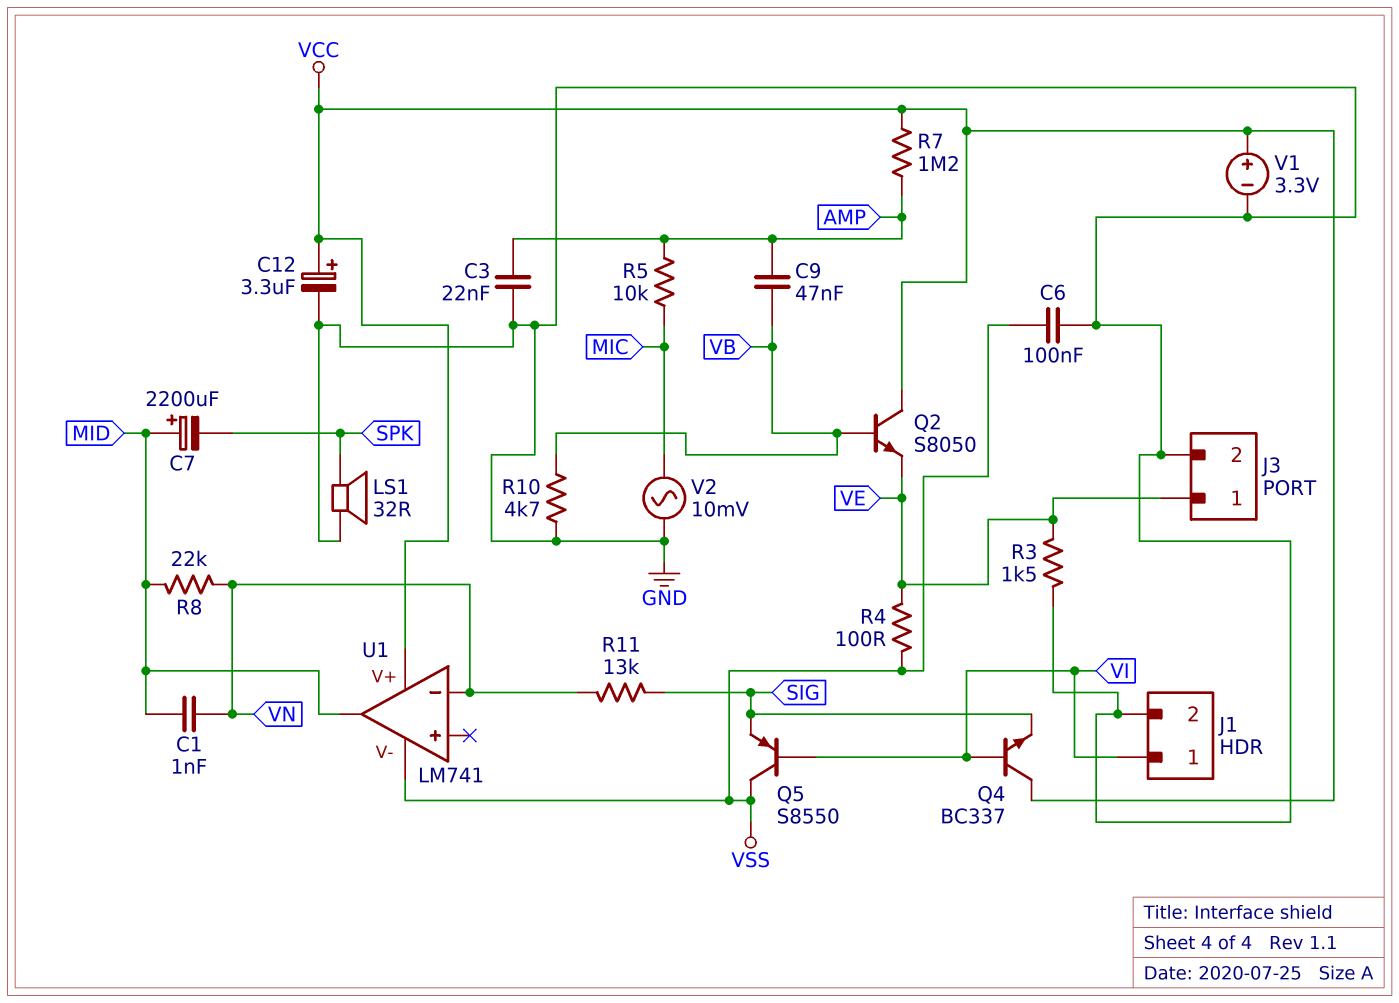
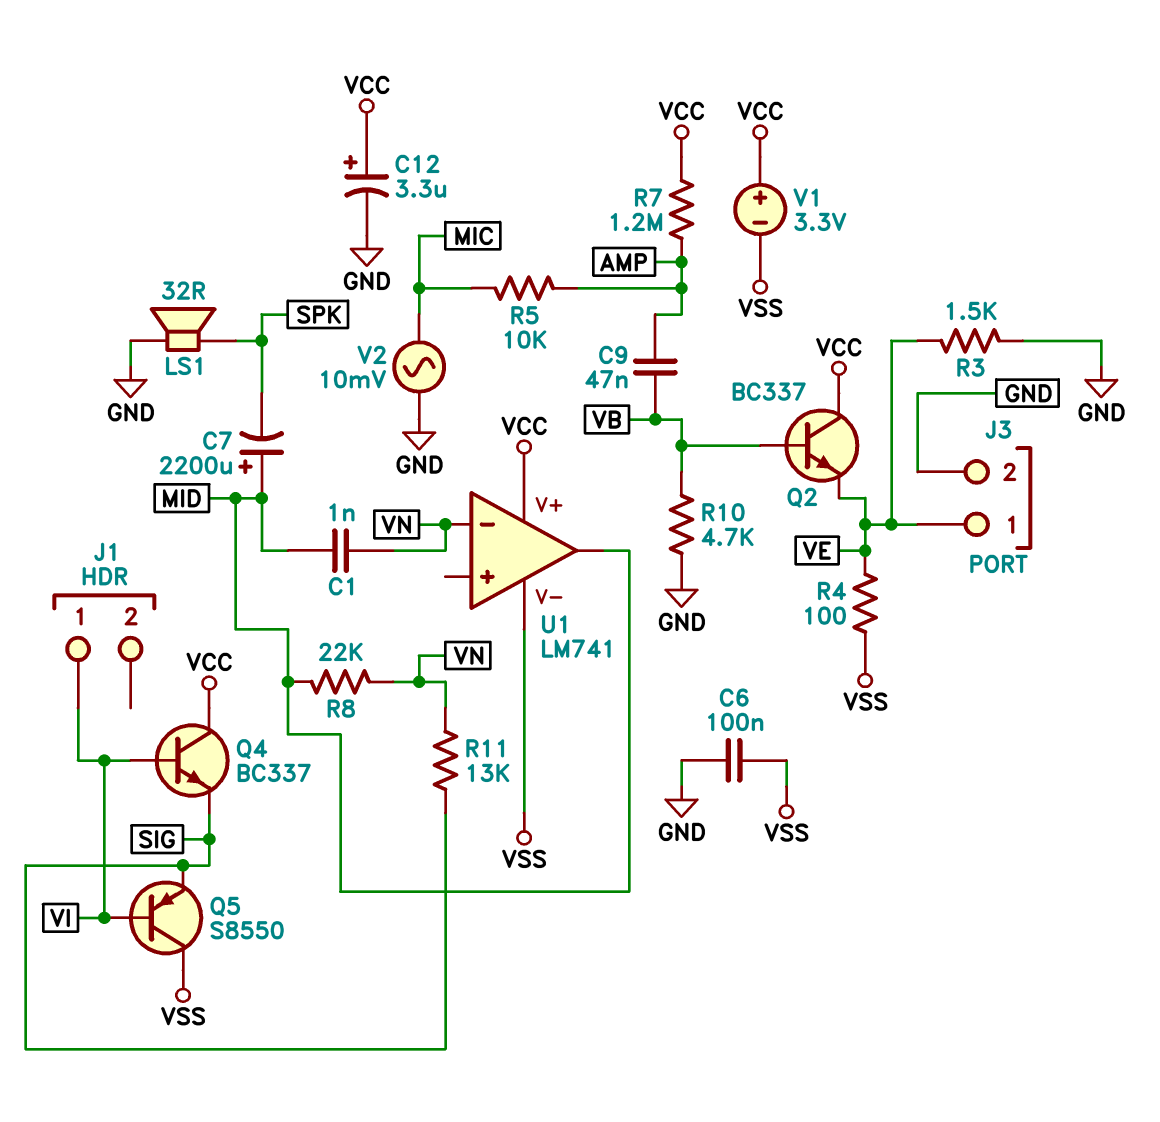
C3: 22nF (AMP, GND) -> none
J1 pin 2: GND -> none
Q2: NPN S8050 (B VB, C VCC, E VE) -> NPN BC337 (B VB, C VCC, E VE)
V1: 3.3V (plus VCC, minus GND) -> 3.3V (plus VCC, minus VSS)

